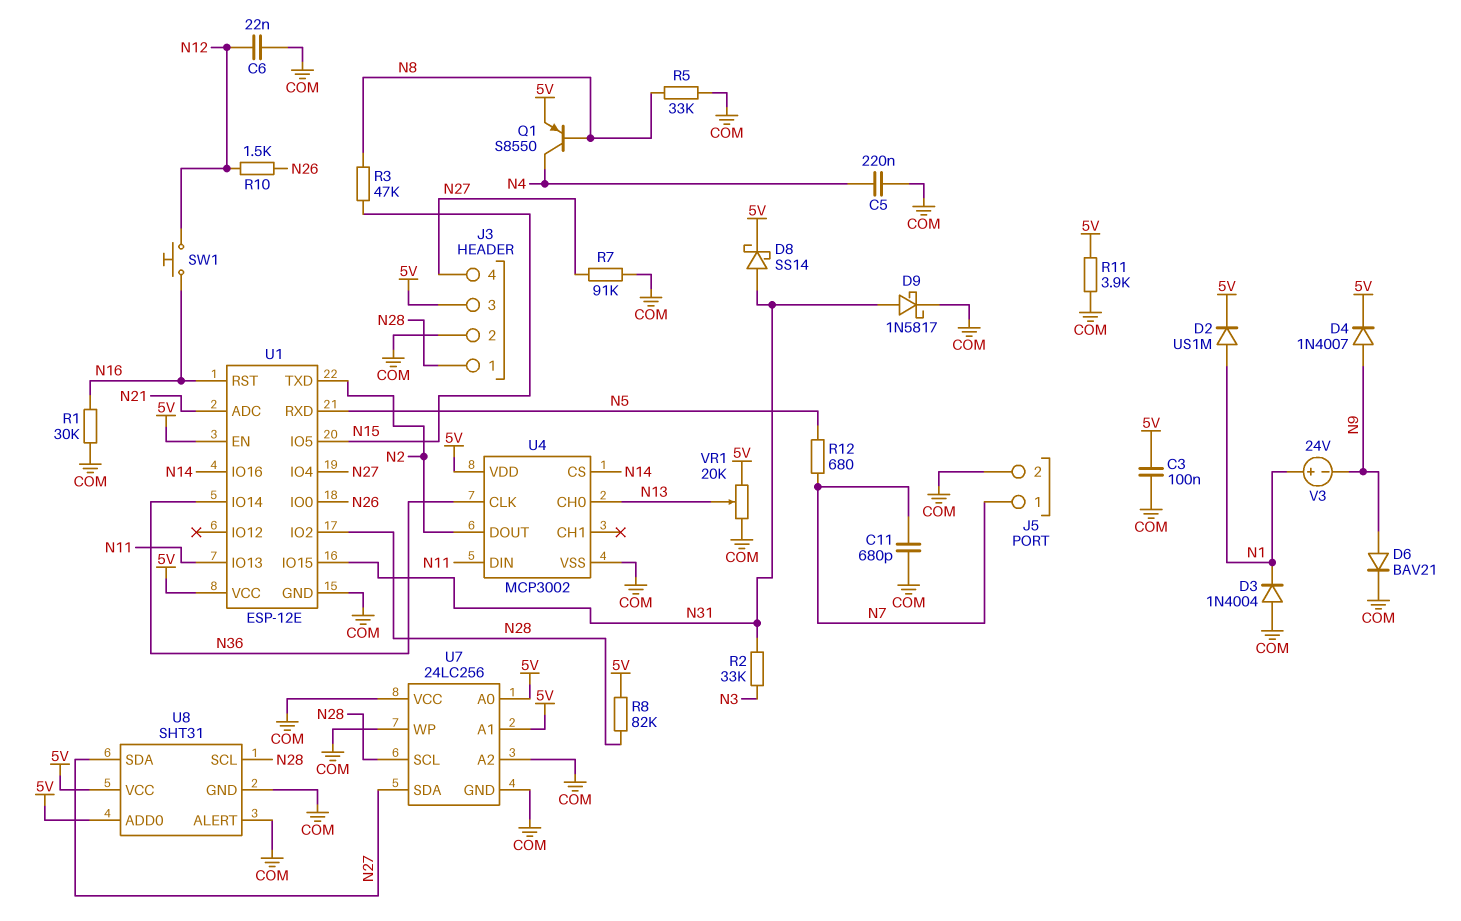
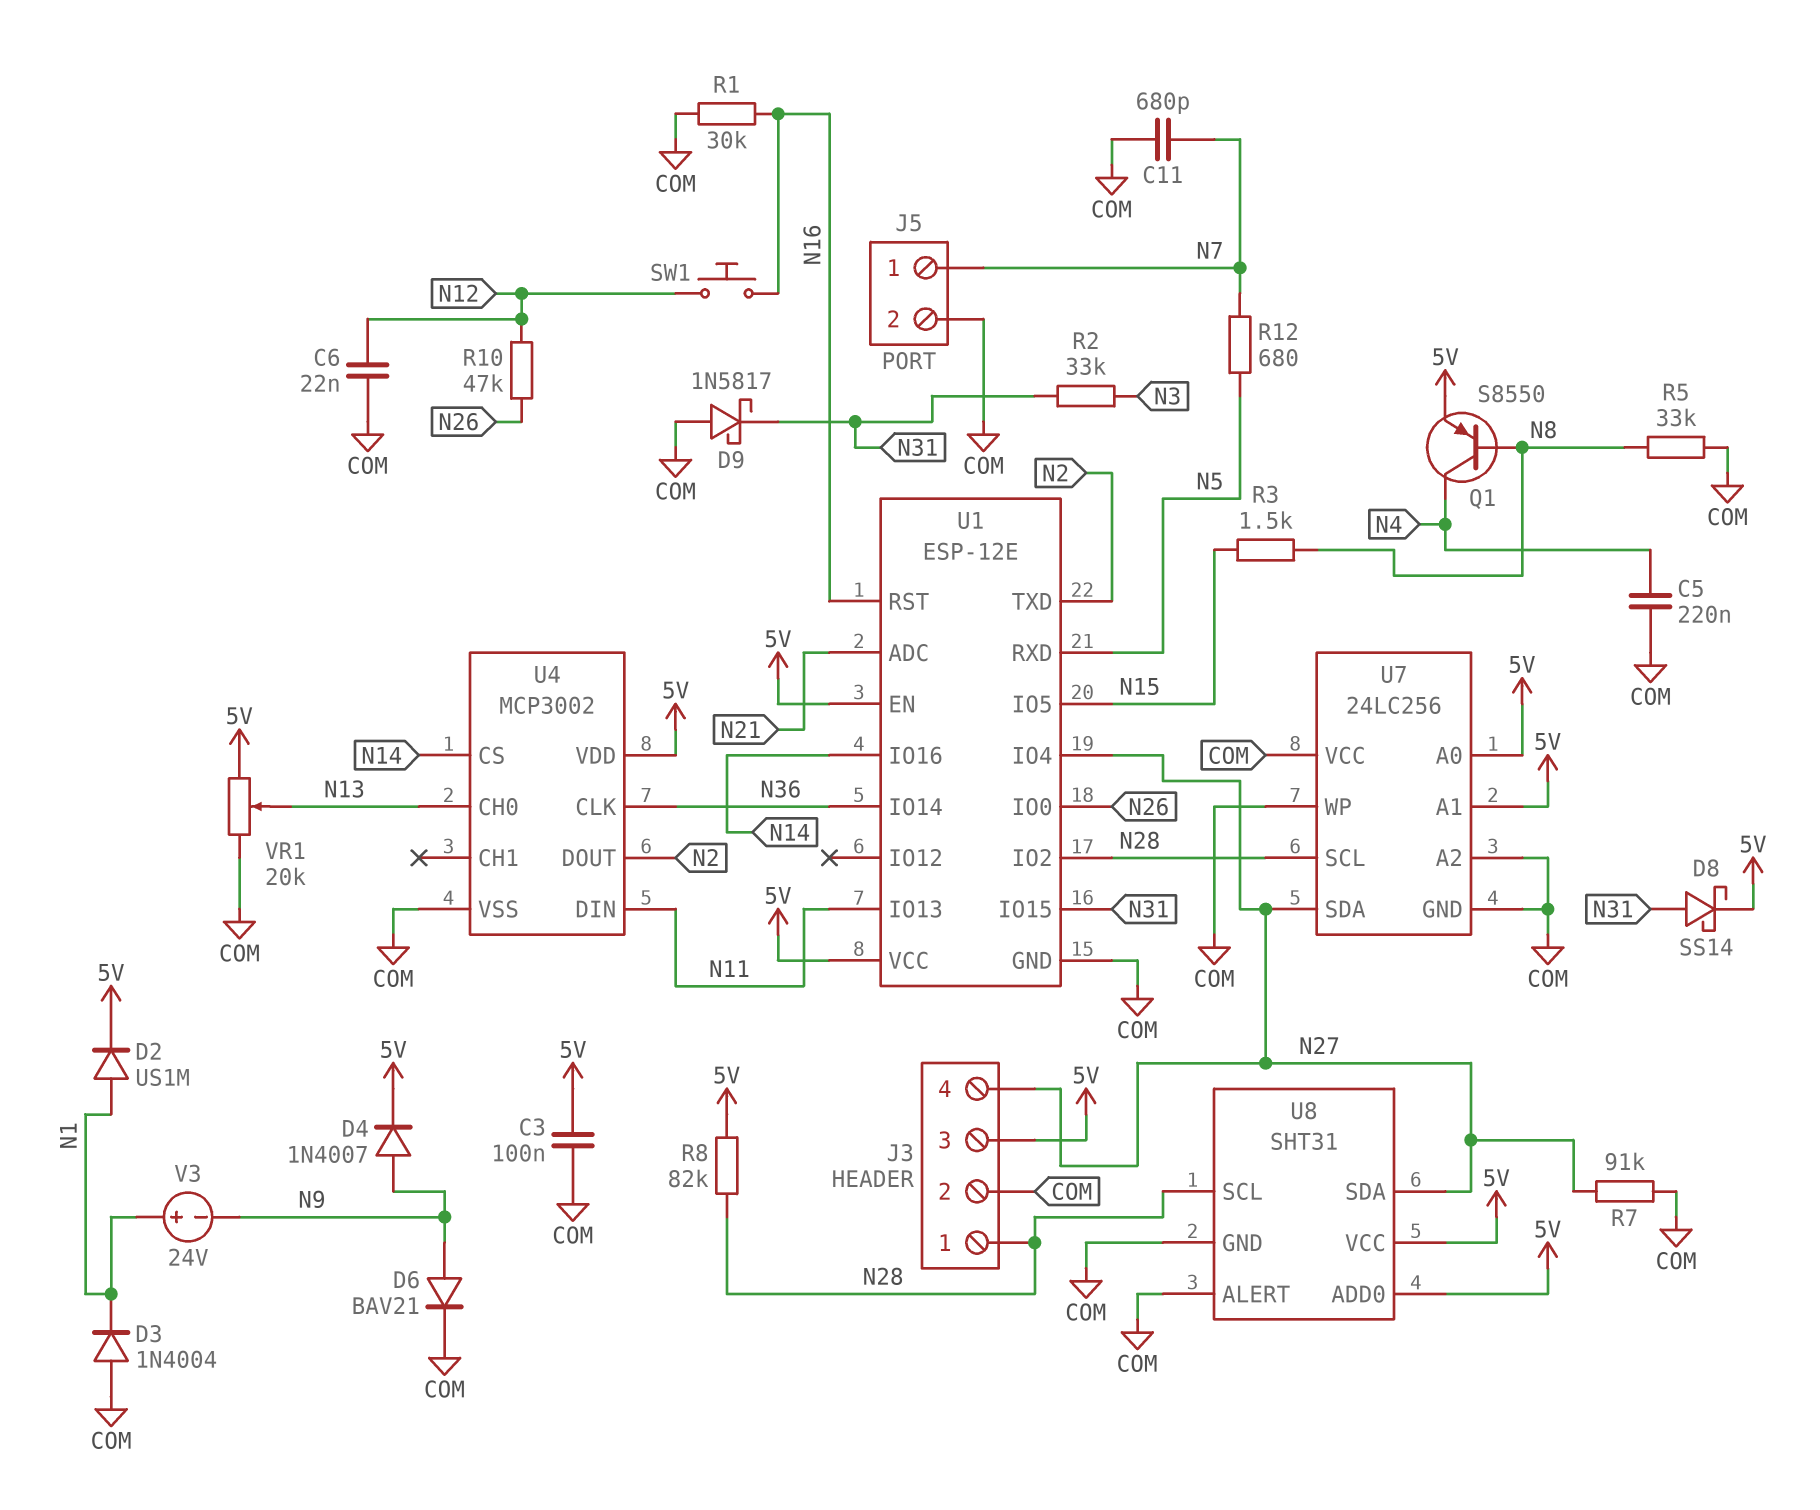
D9: schottky 1N5817 (A N31, K COM) -> schottky 1N5817 (A COM, K N31)
R3: 47k (N8, N15) -> 1.5k (N8, N15)
R10: 1.5k (N12, N26) -> 47k (N12, N26)
R11: 3.9k (5V, COM) -> none

